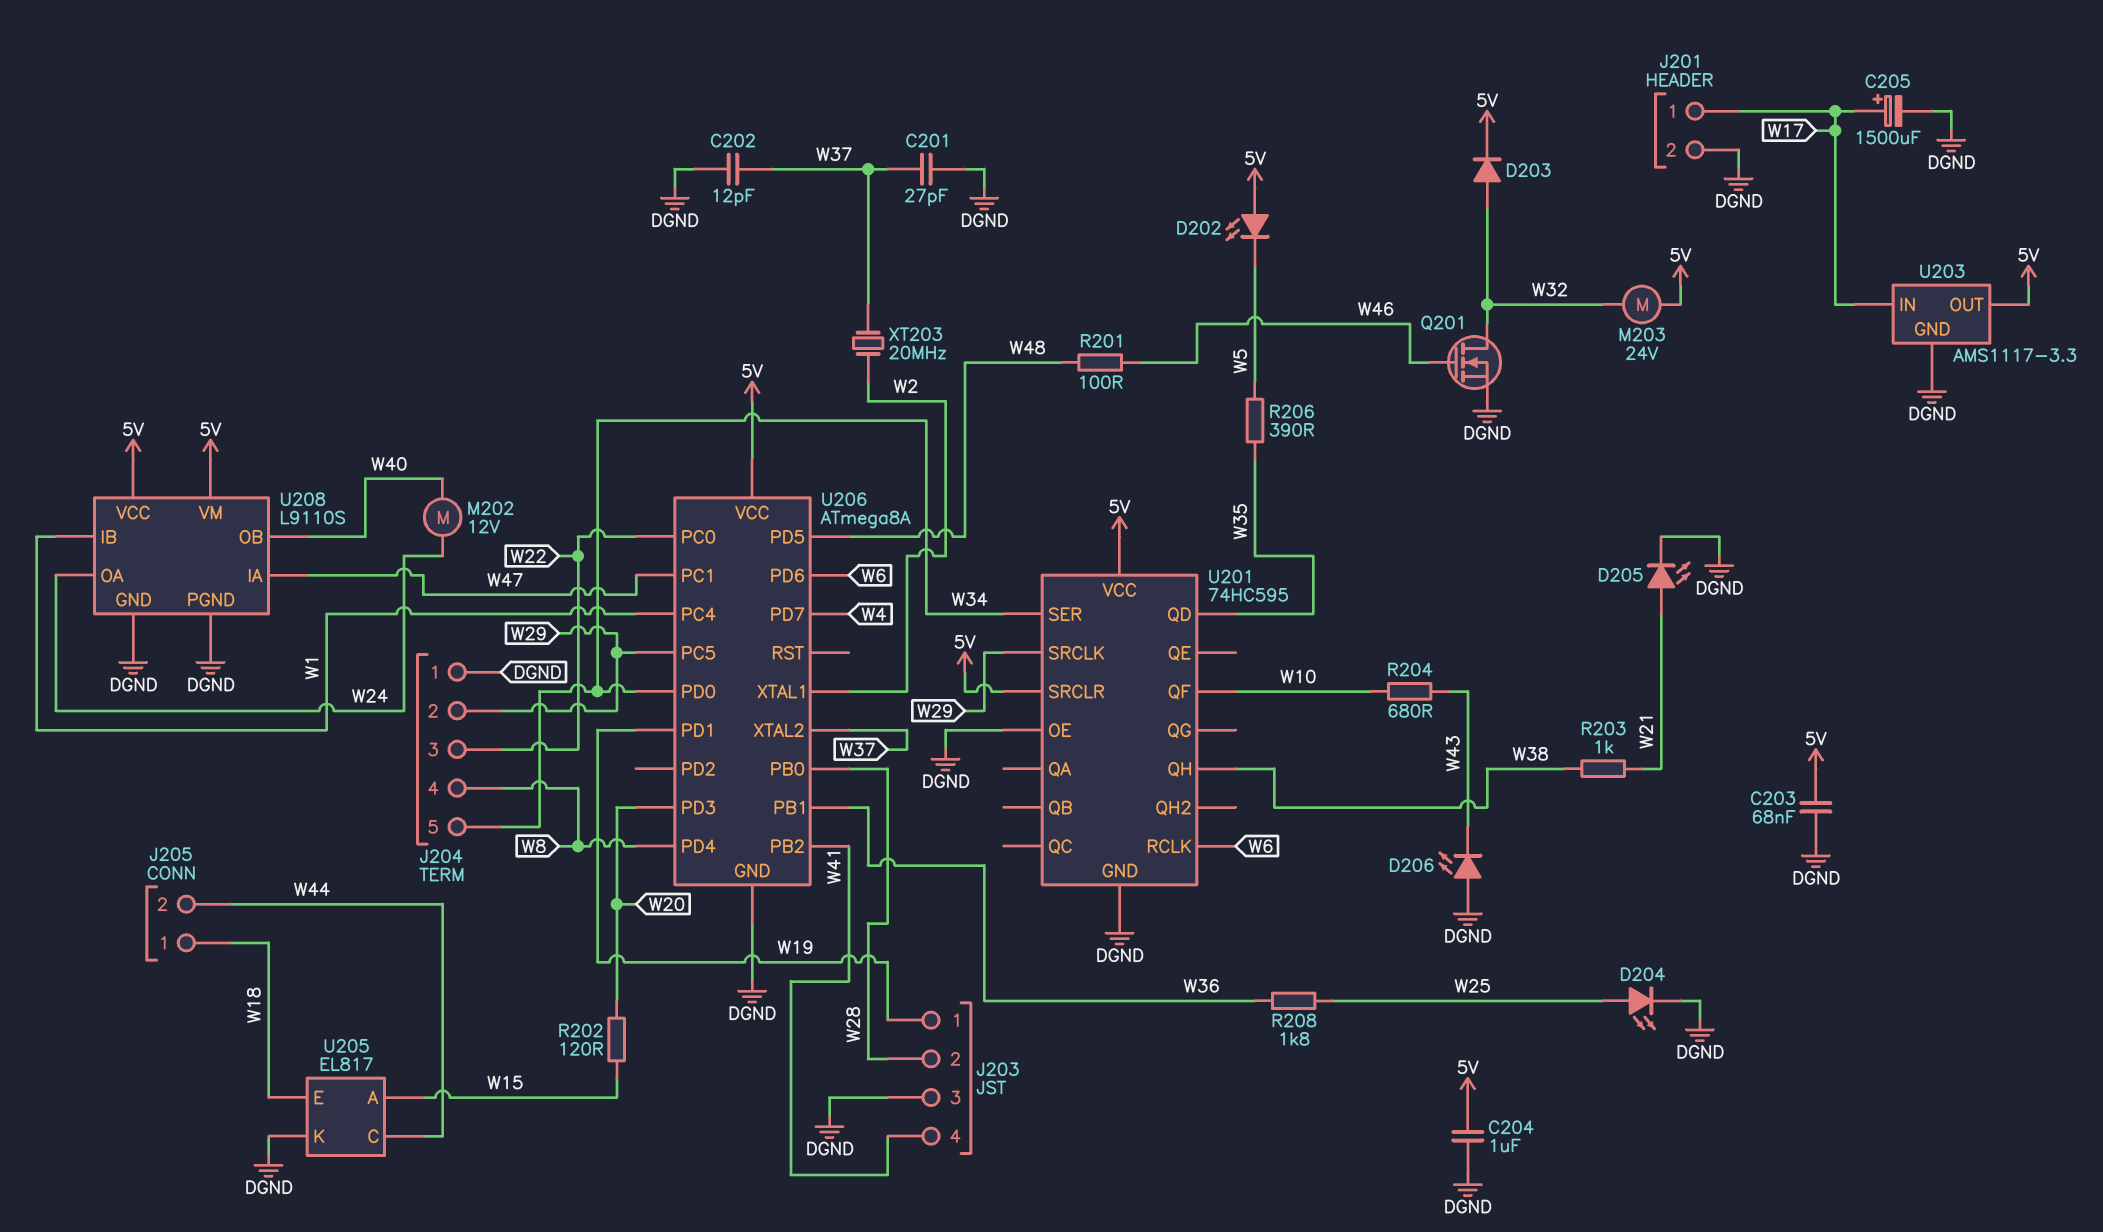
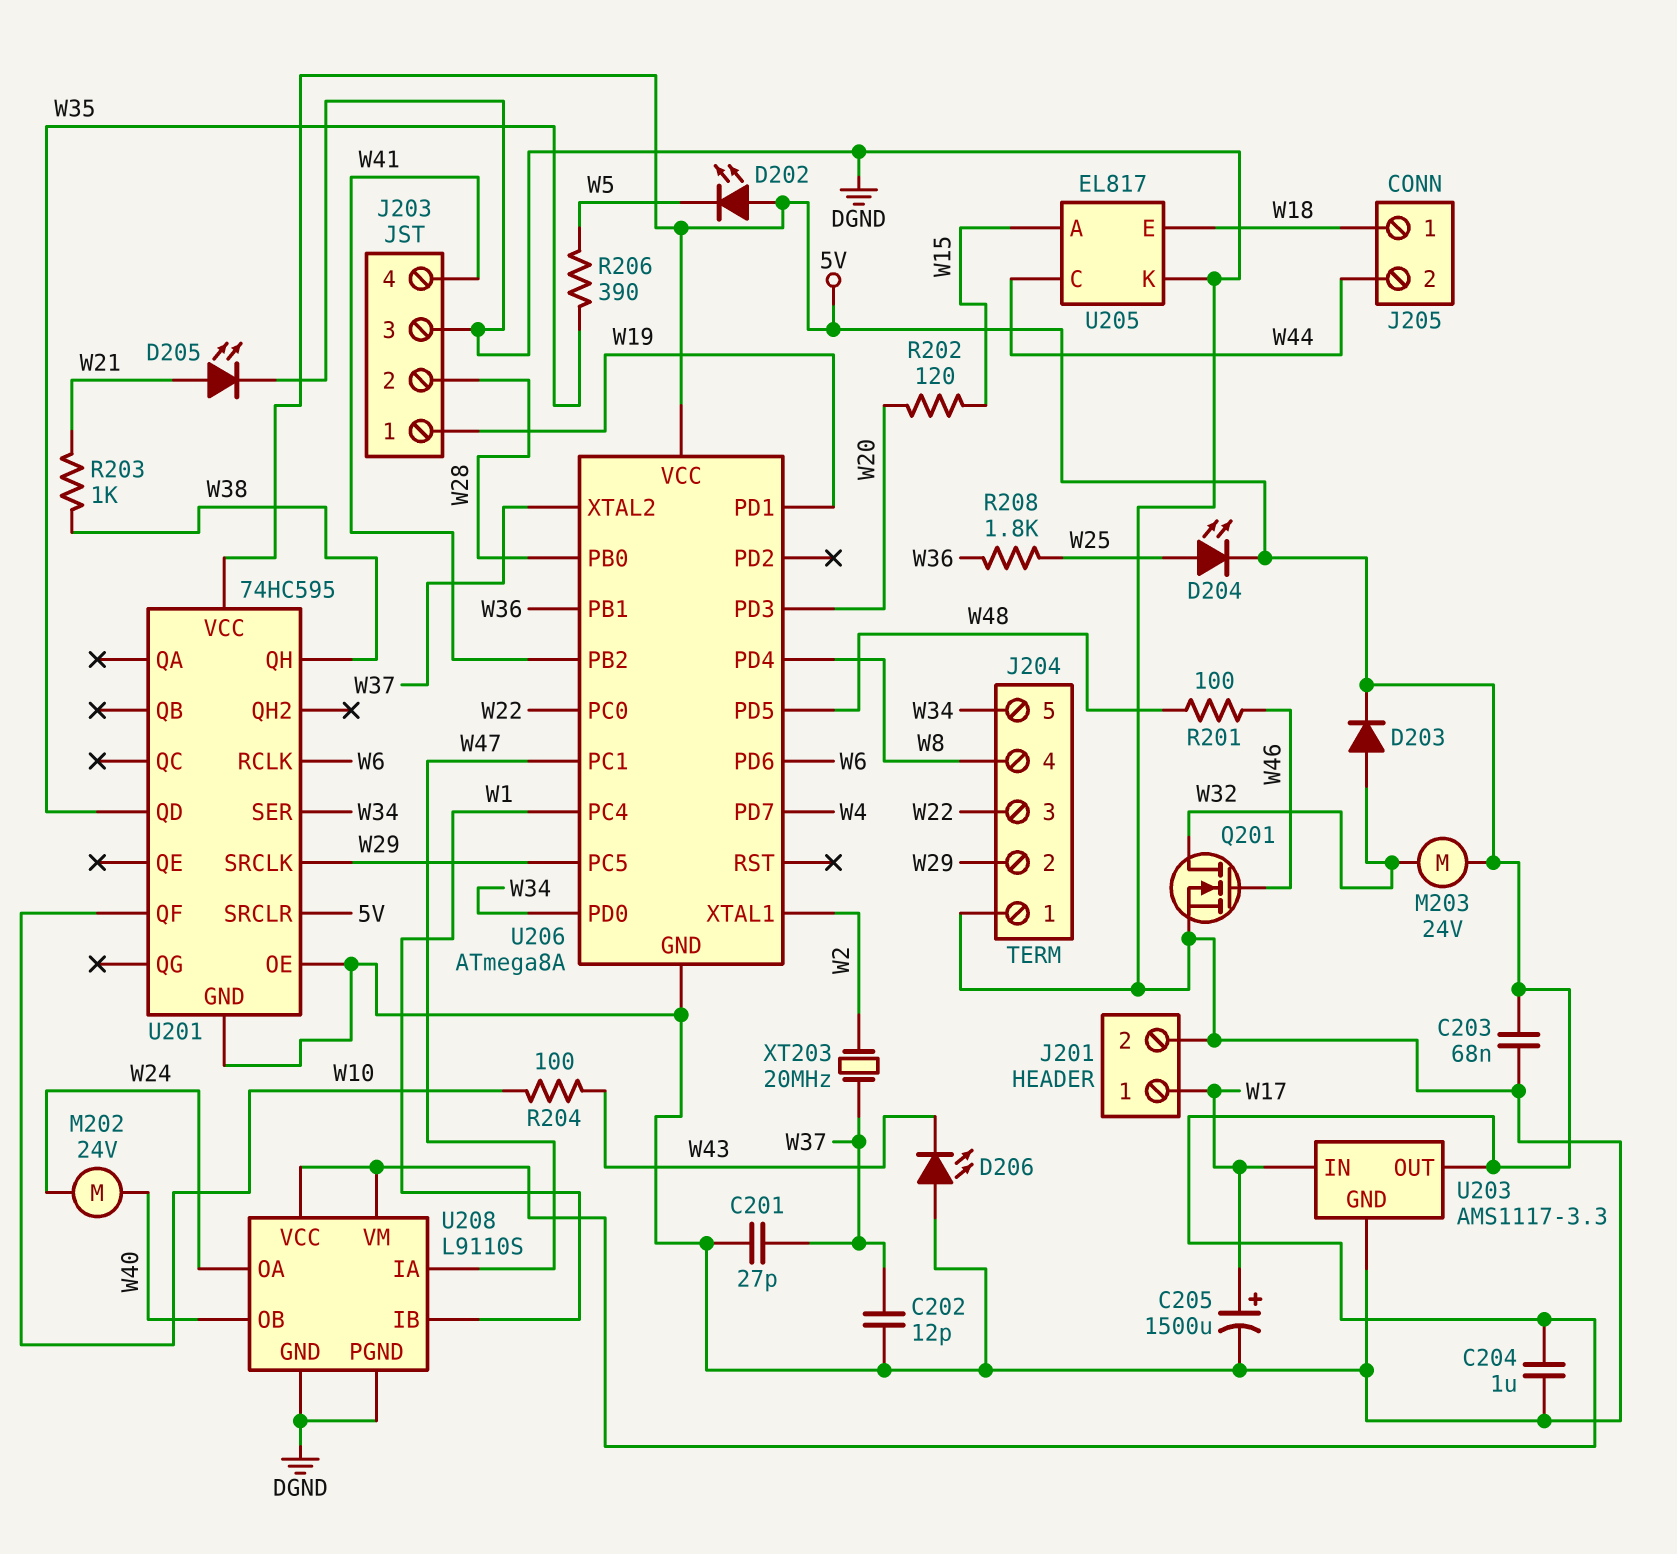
D204: LED (A W25, K DGND) -> LED (A W25, K 5V)
M202: motor 12V (W24, W40) -> motor 24V (W24, W40)
R204: 680 (W10, W43) -> 100 (W10, W43)

